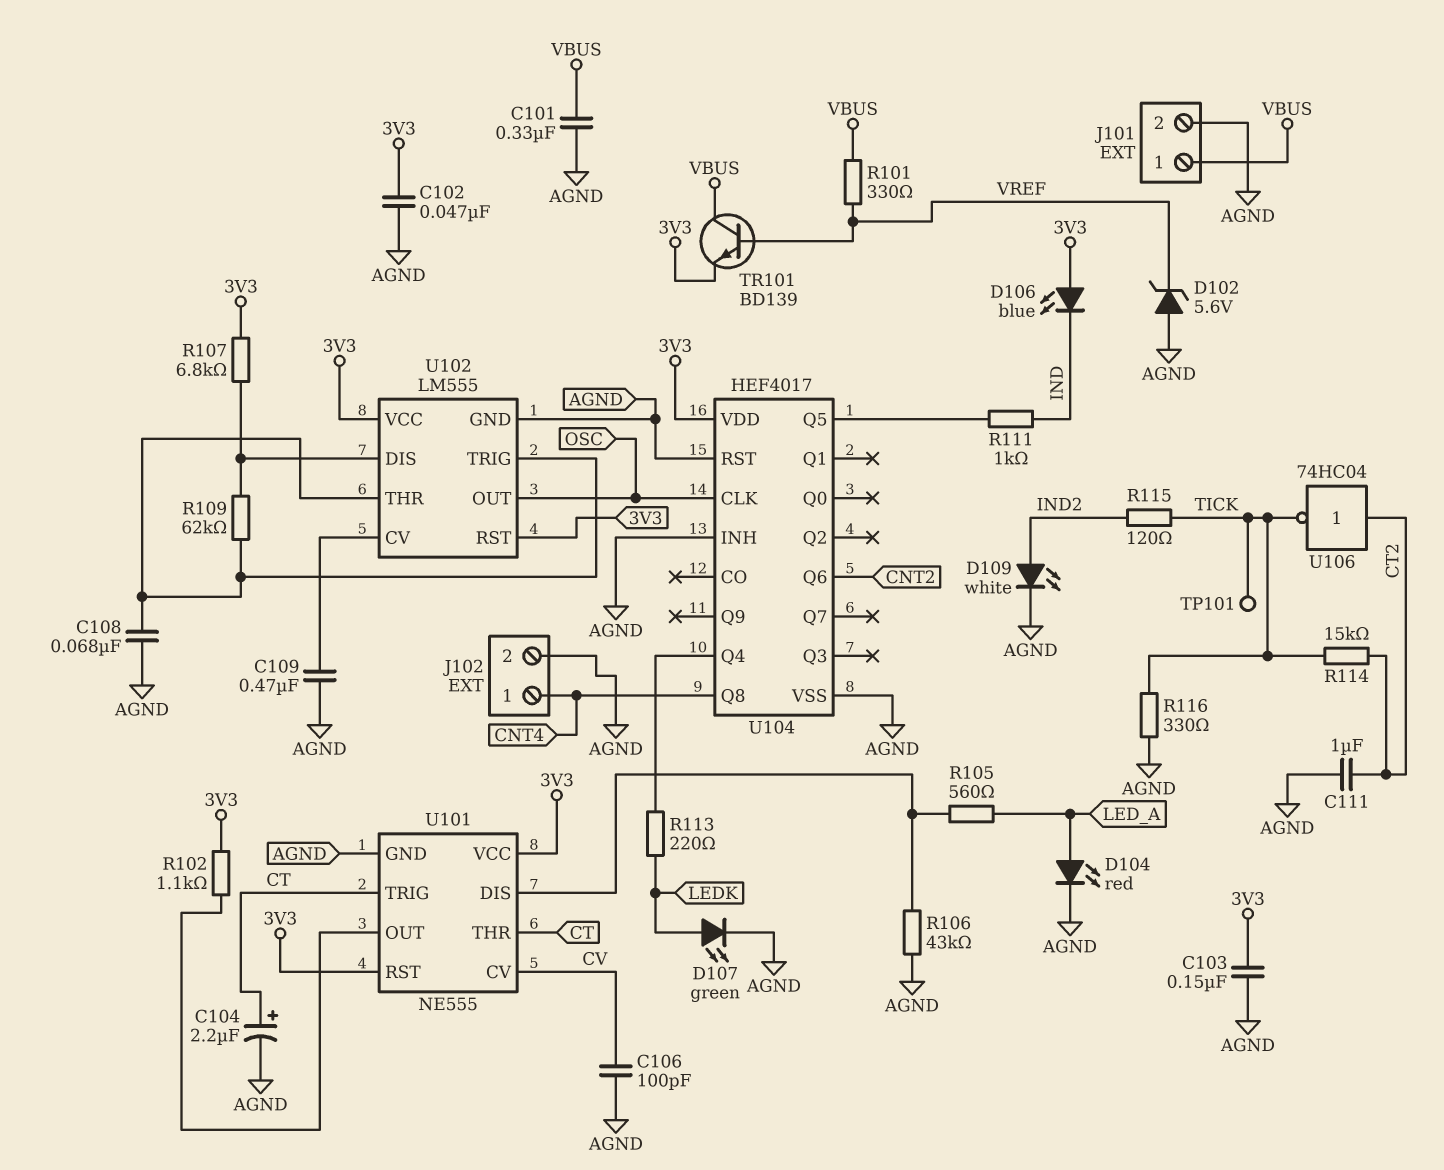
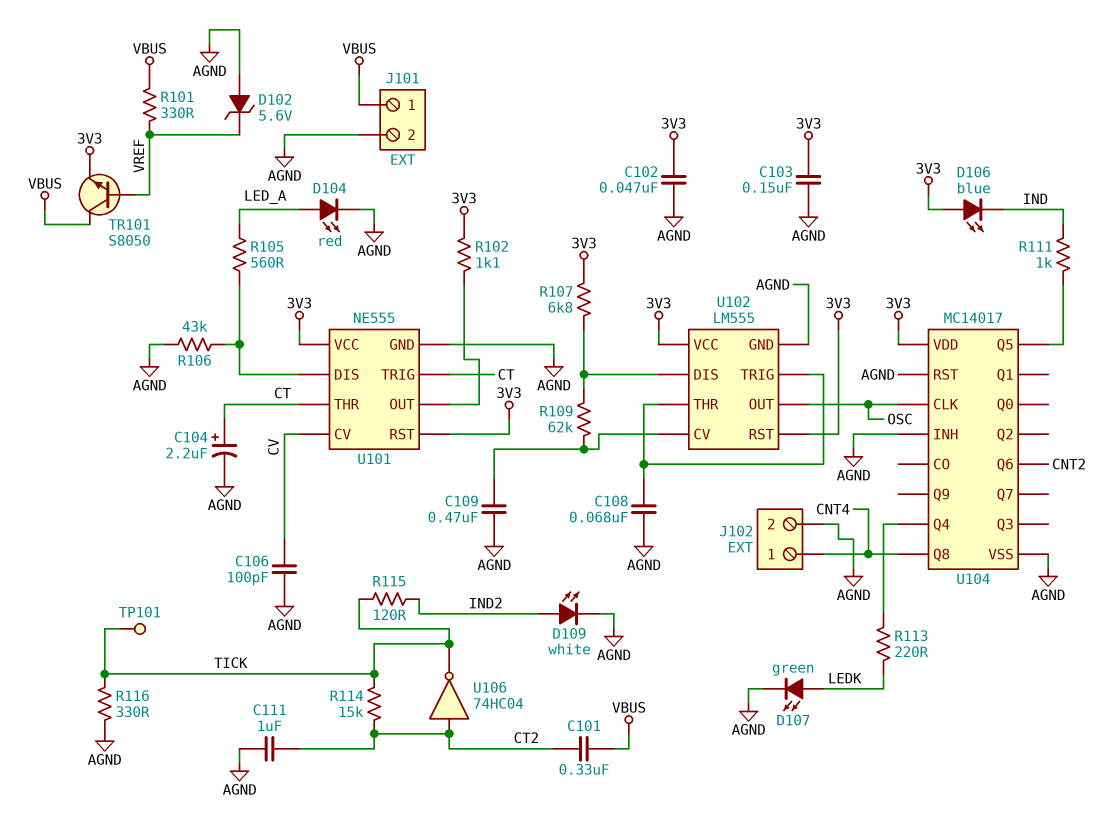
C101: 330nF (AGND, VBUS) -> 330nF (CT2, VBUS)
R109: 62k (U102/DIS, U102/THR) -> 62k (U102/CV, U102/DIS)
TR101: NPN BD139 (B VREF, C VBUS, E 3V3) -> NPN S8050 (B VREF, C VBUS, E 3V3)
U104: HEF4017 -> MC14017

